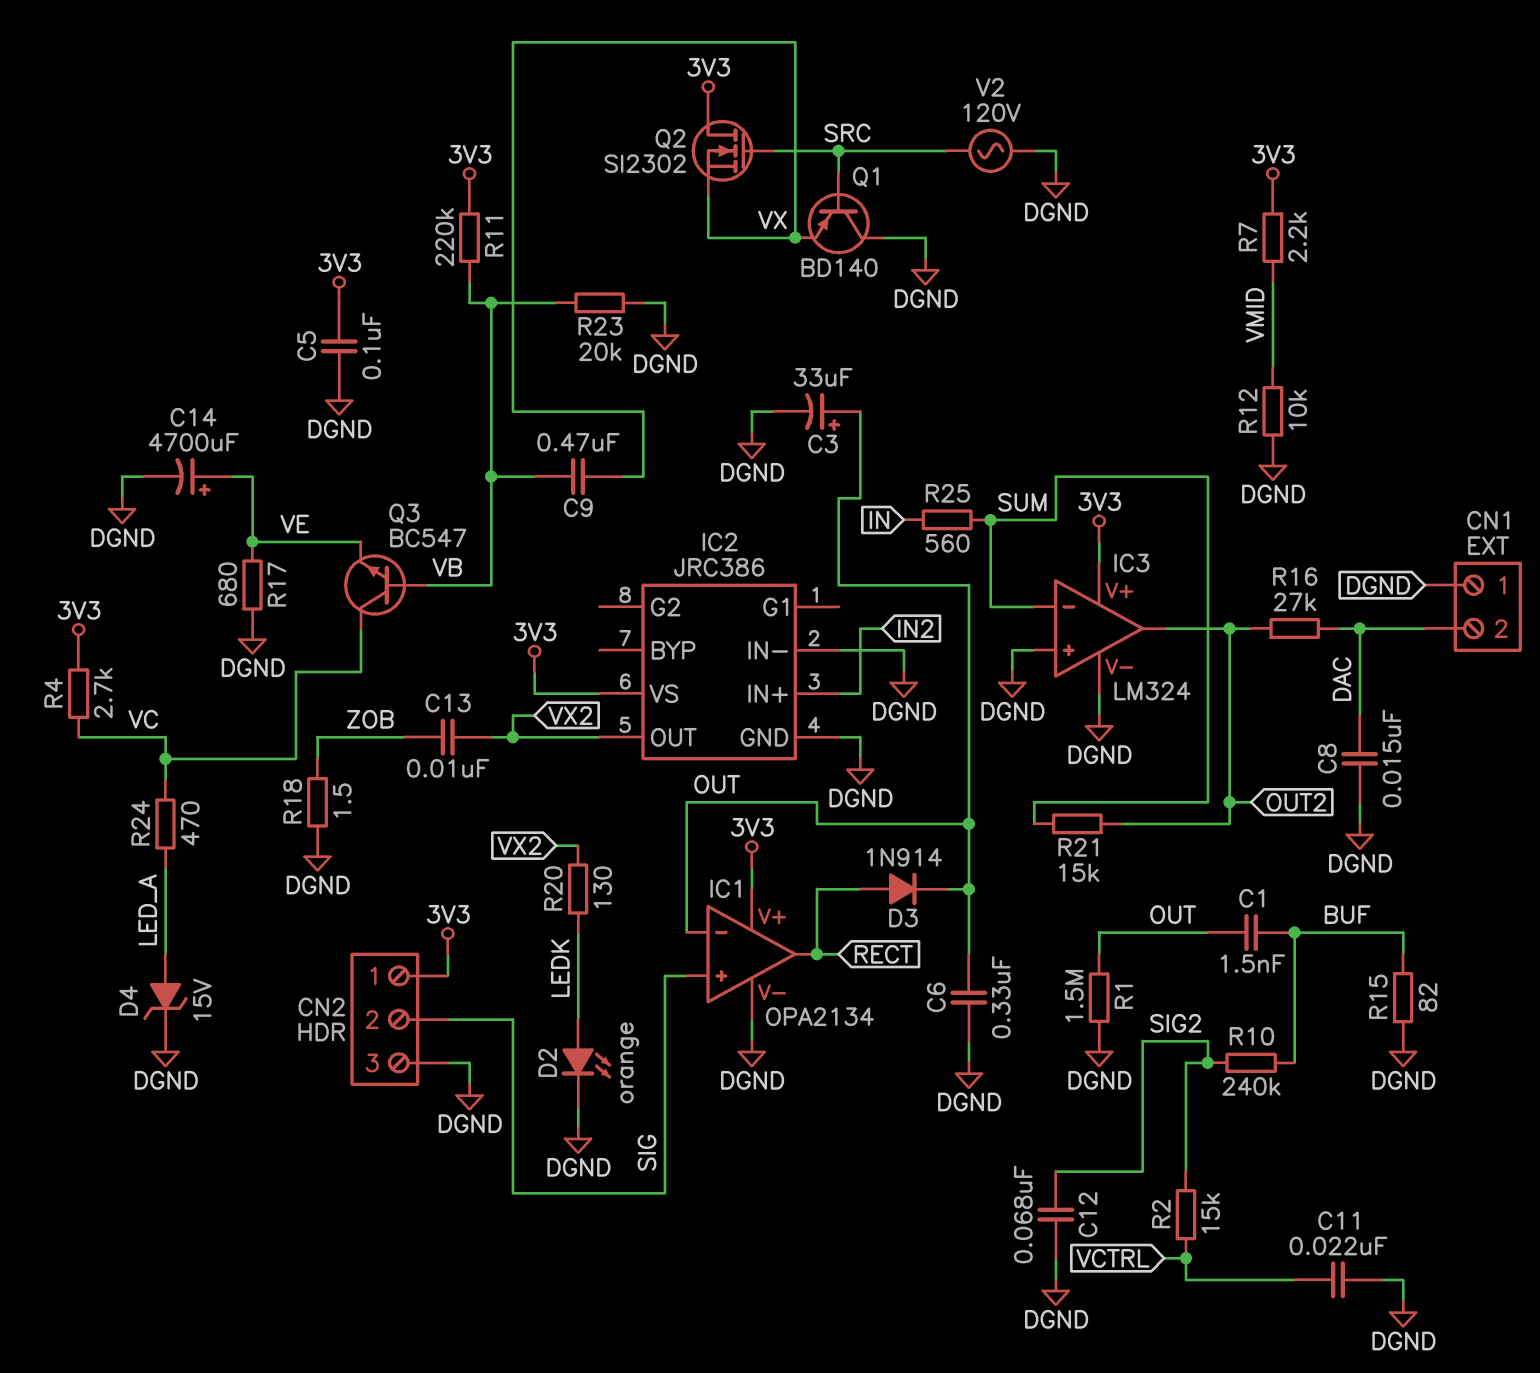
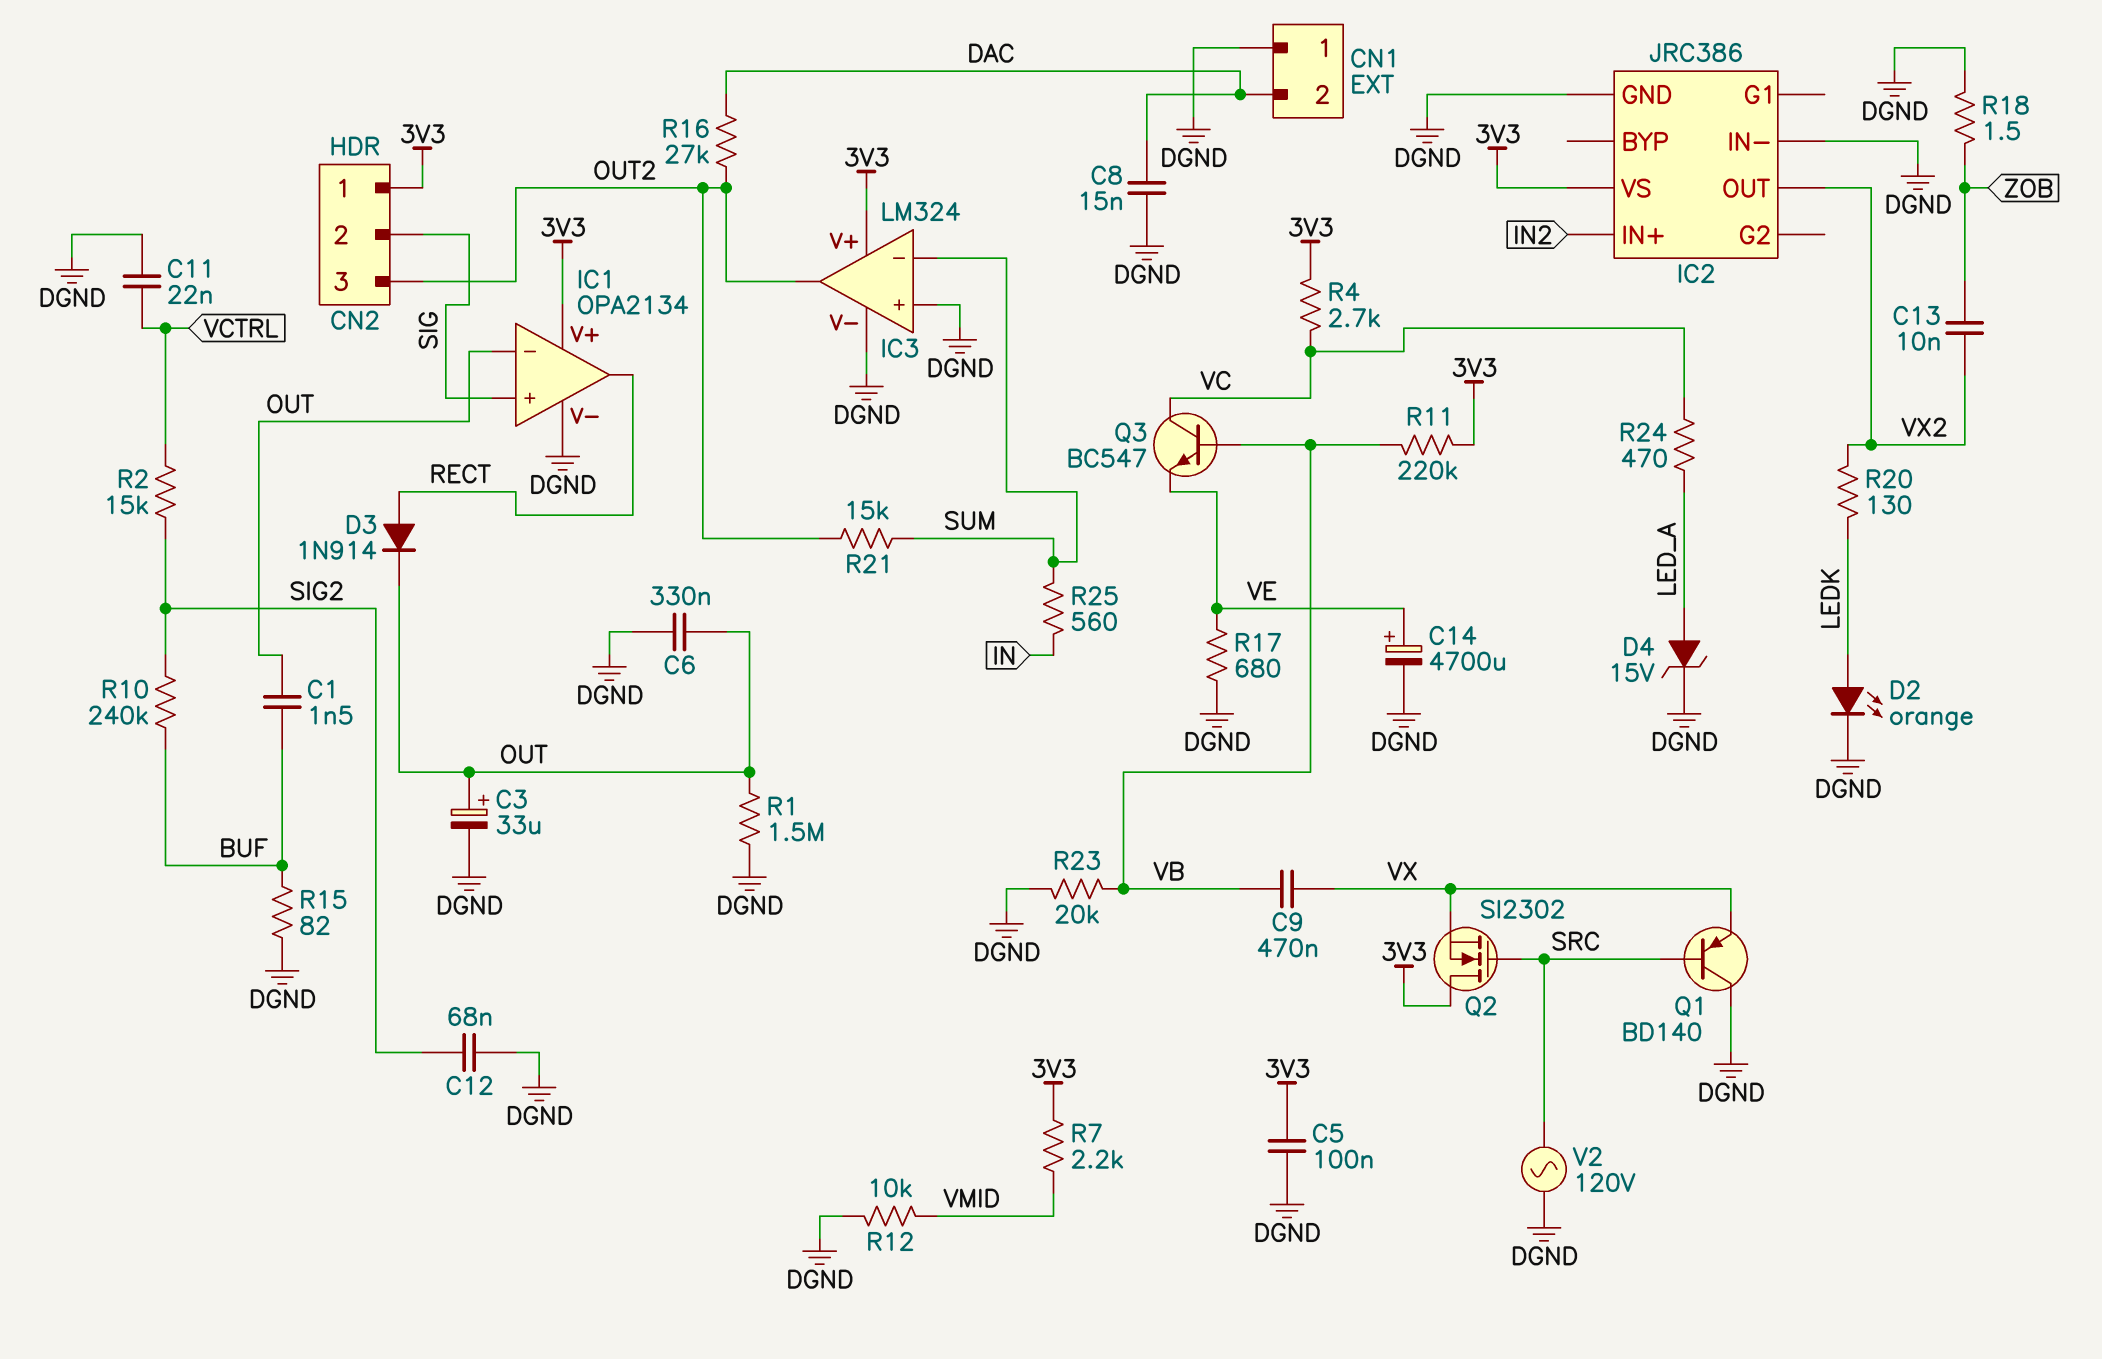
CN2 pin 3: DGND -> OUT2

